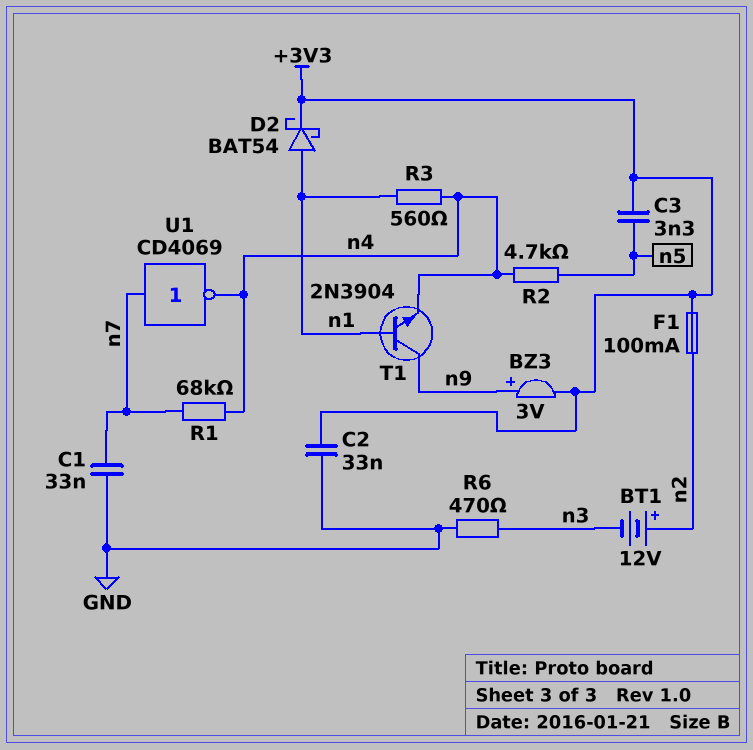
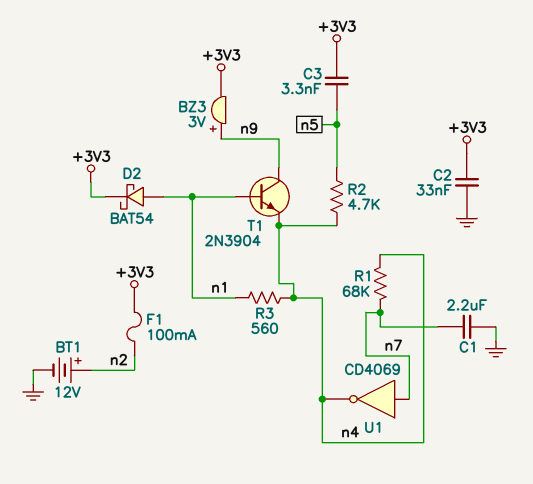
BT1: 12V (plus n2, minus n3) -> 12V (plus n2, minus GND)
C1: 33nF (GND, n7) -> 2.2uF (GND, n7)
R6: 470 (GND, n3) -> none

